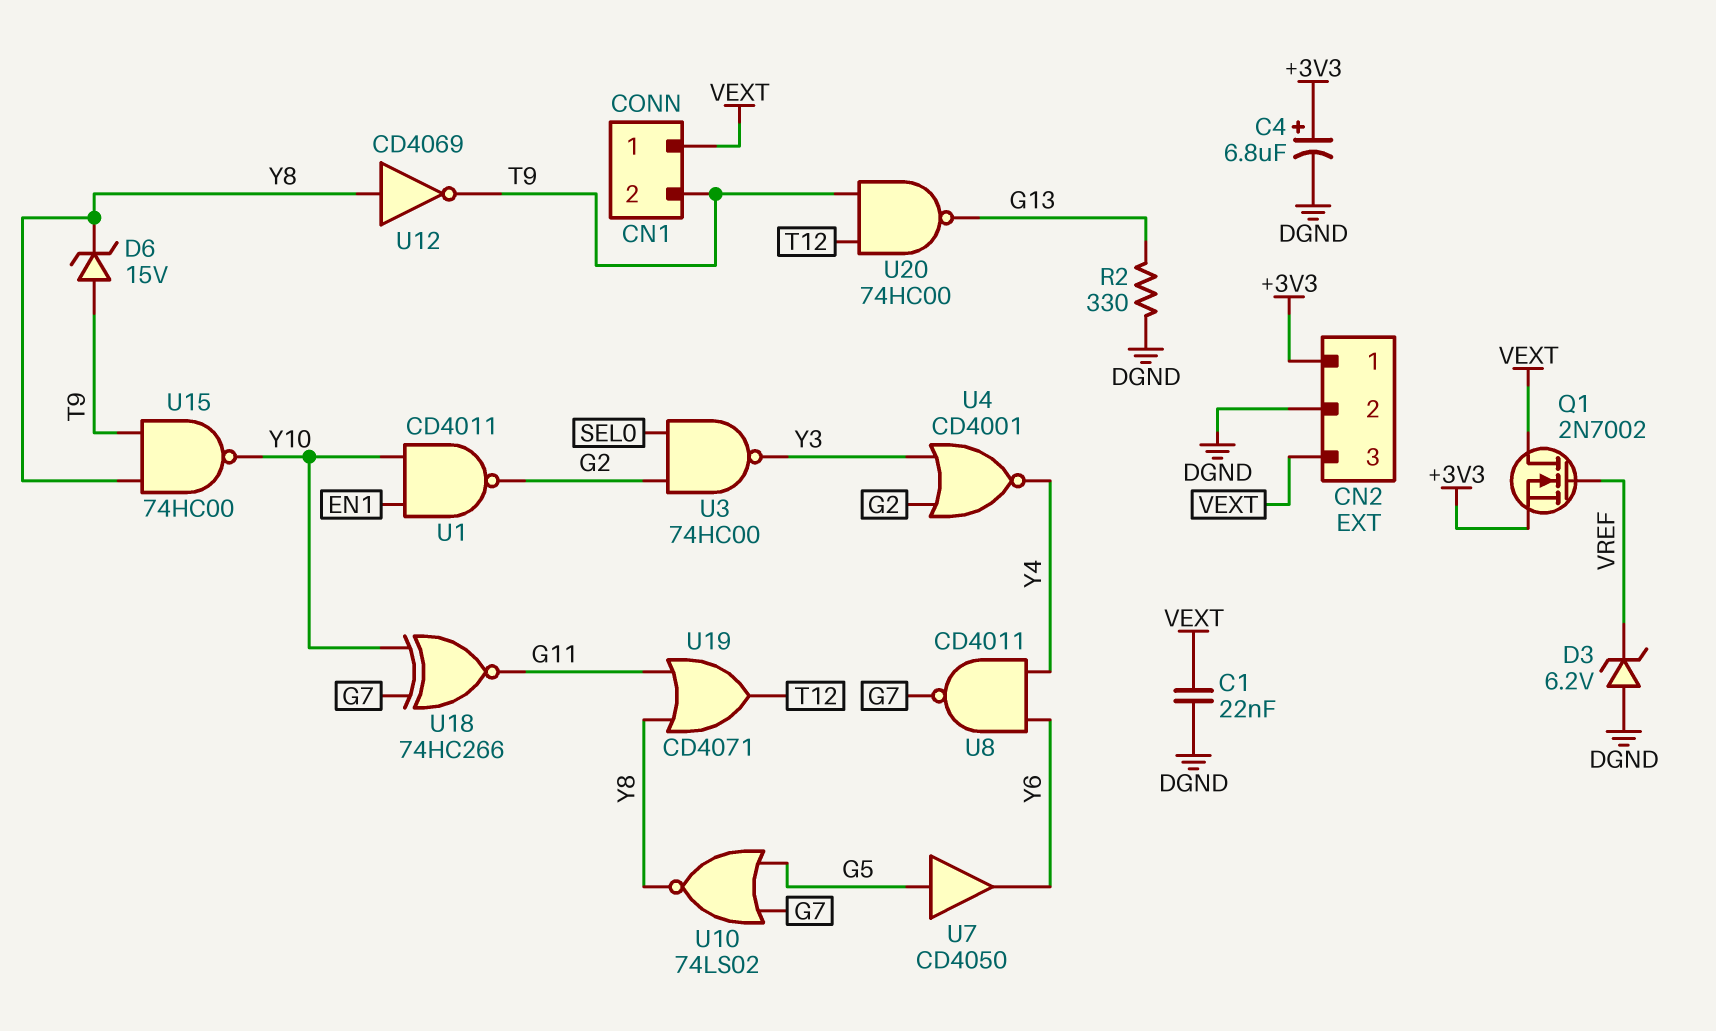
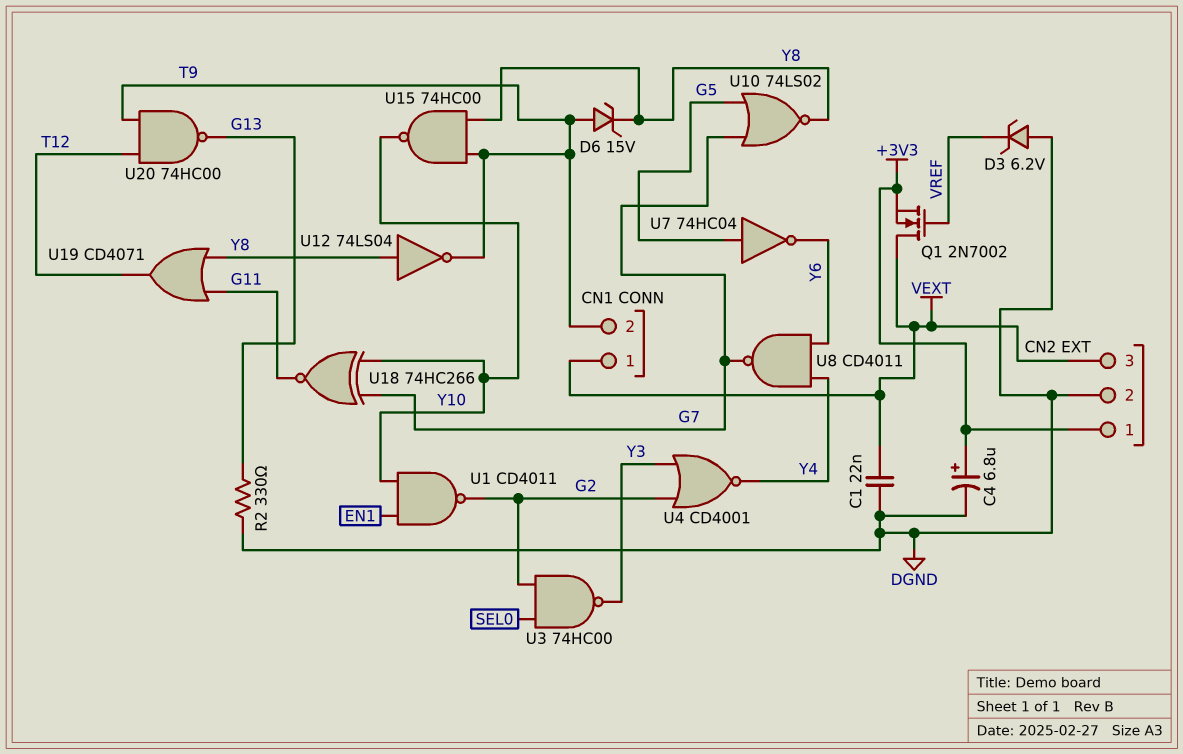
U7: buffer CD4050 (in G5, out Y6) -> NOT 74HC04 (in G5, out Y6)
U12: NOT CD4069 (in Y8, out T9) -> NOT 74LS04 (in Y8, out T9)

